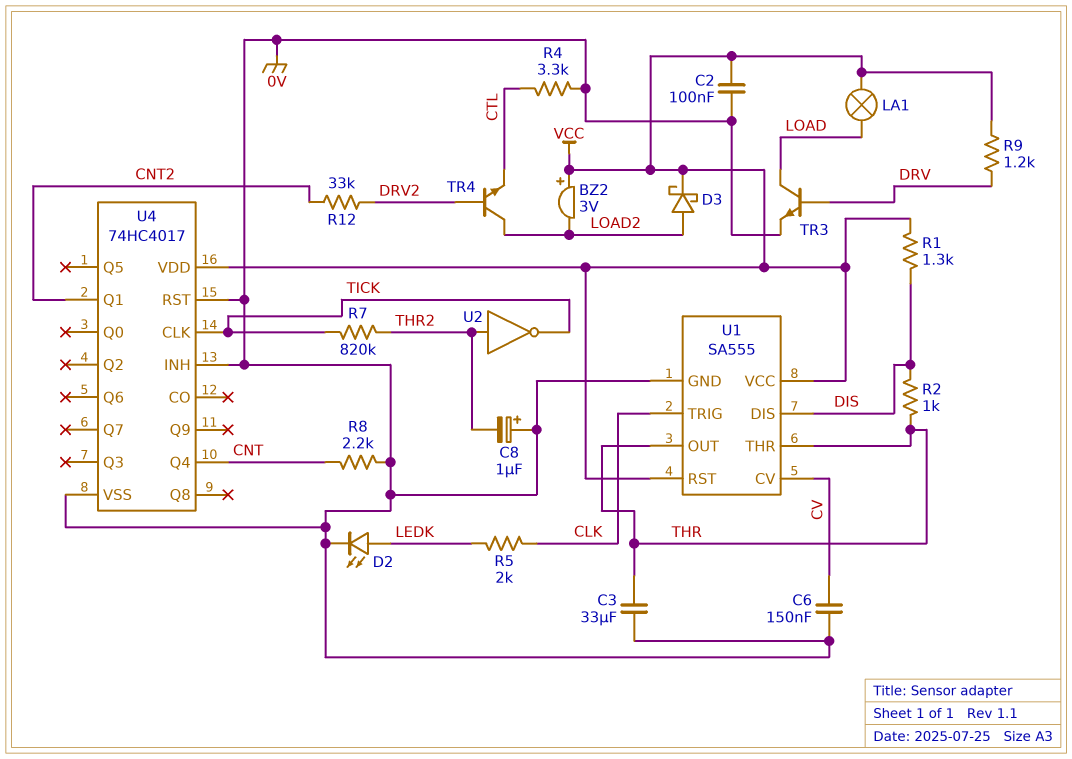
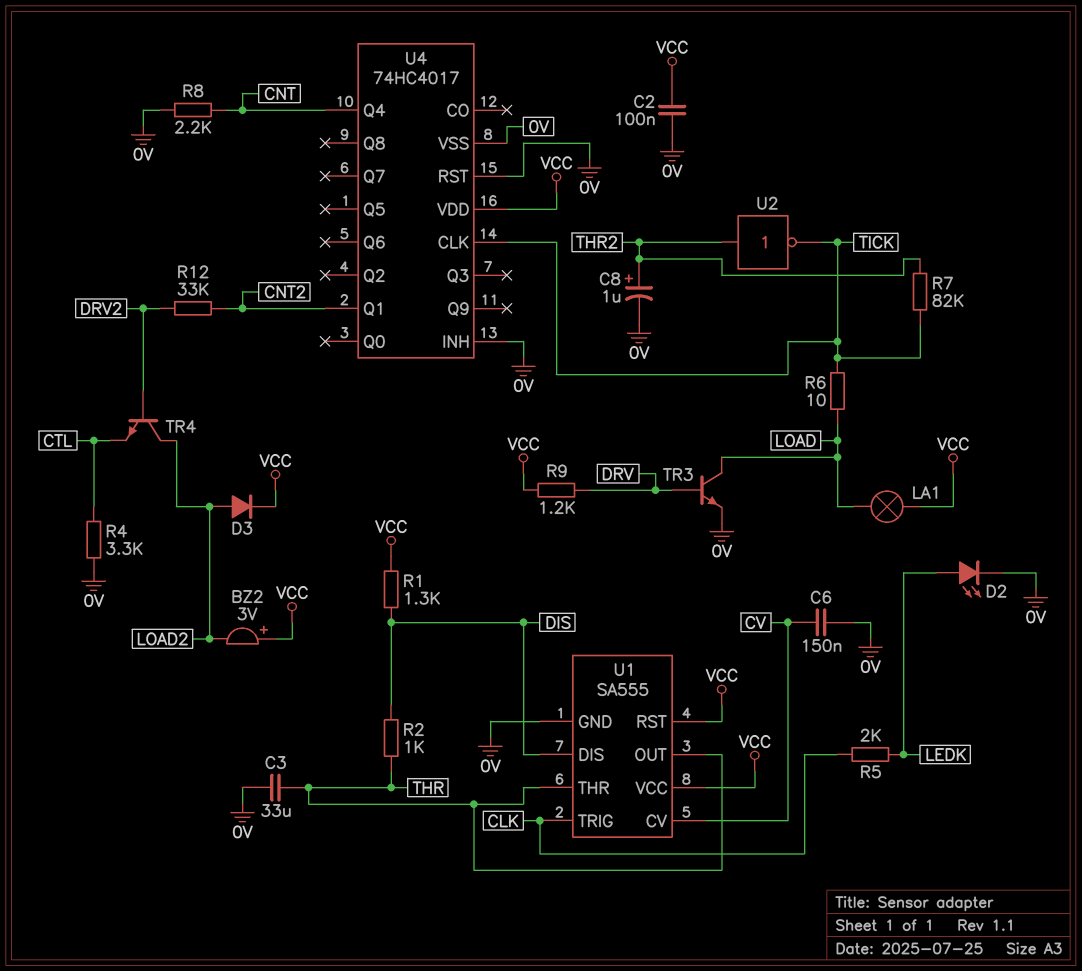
C8: 1uF (plus 0V, minus THR2) -> 1uF (plus THR2, minus 0V)
D3: schottky (A LOAD2, K VCC) -> diode (A LOAD2, K VCC)
R6: none -> 10 (LOAD, TICK)
R7: 820k (THR2, TICK) -> 82k (THR2, TICK)

